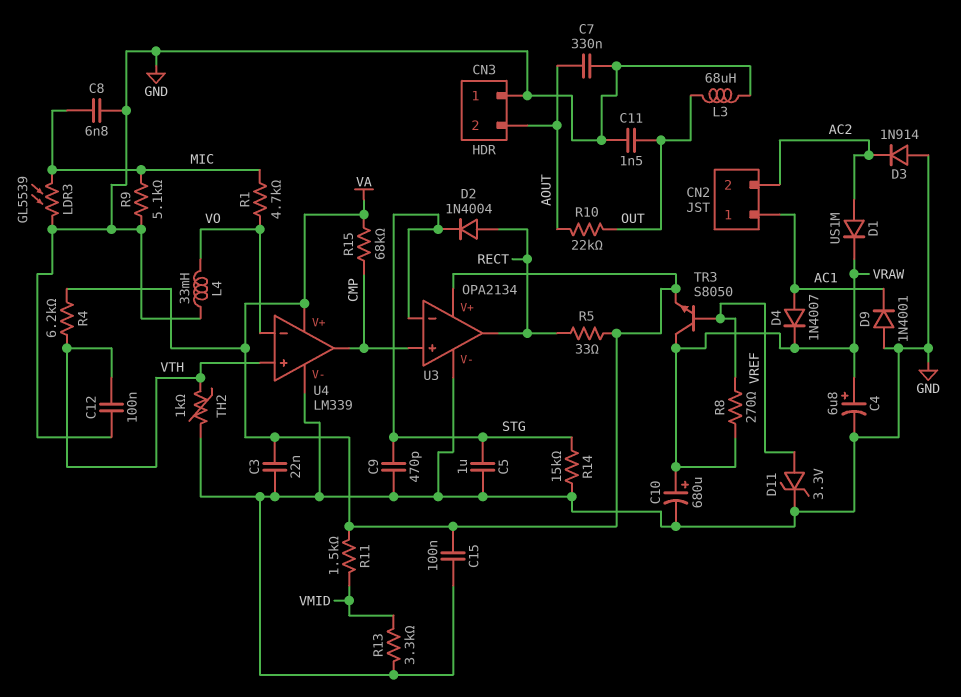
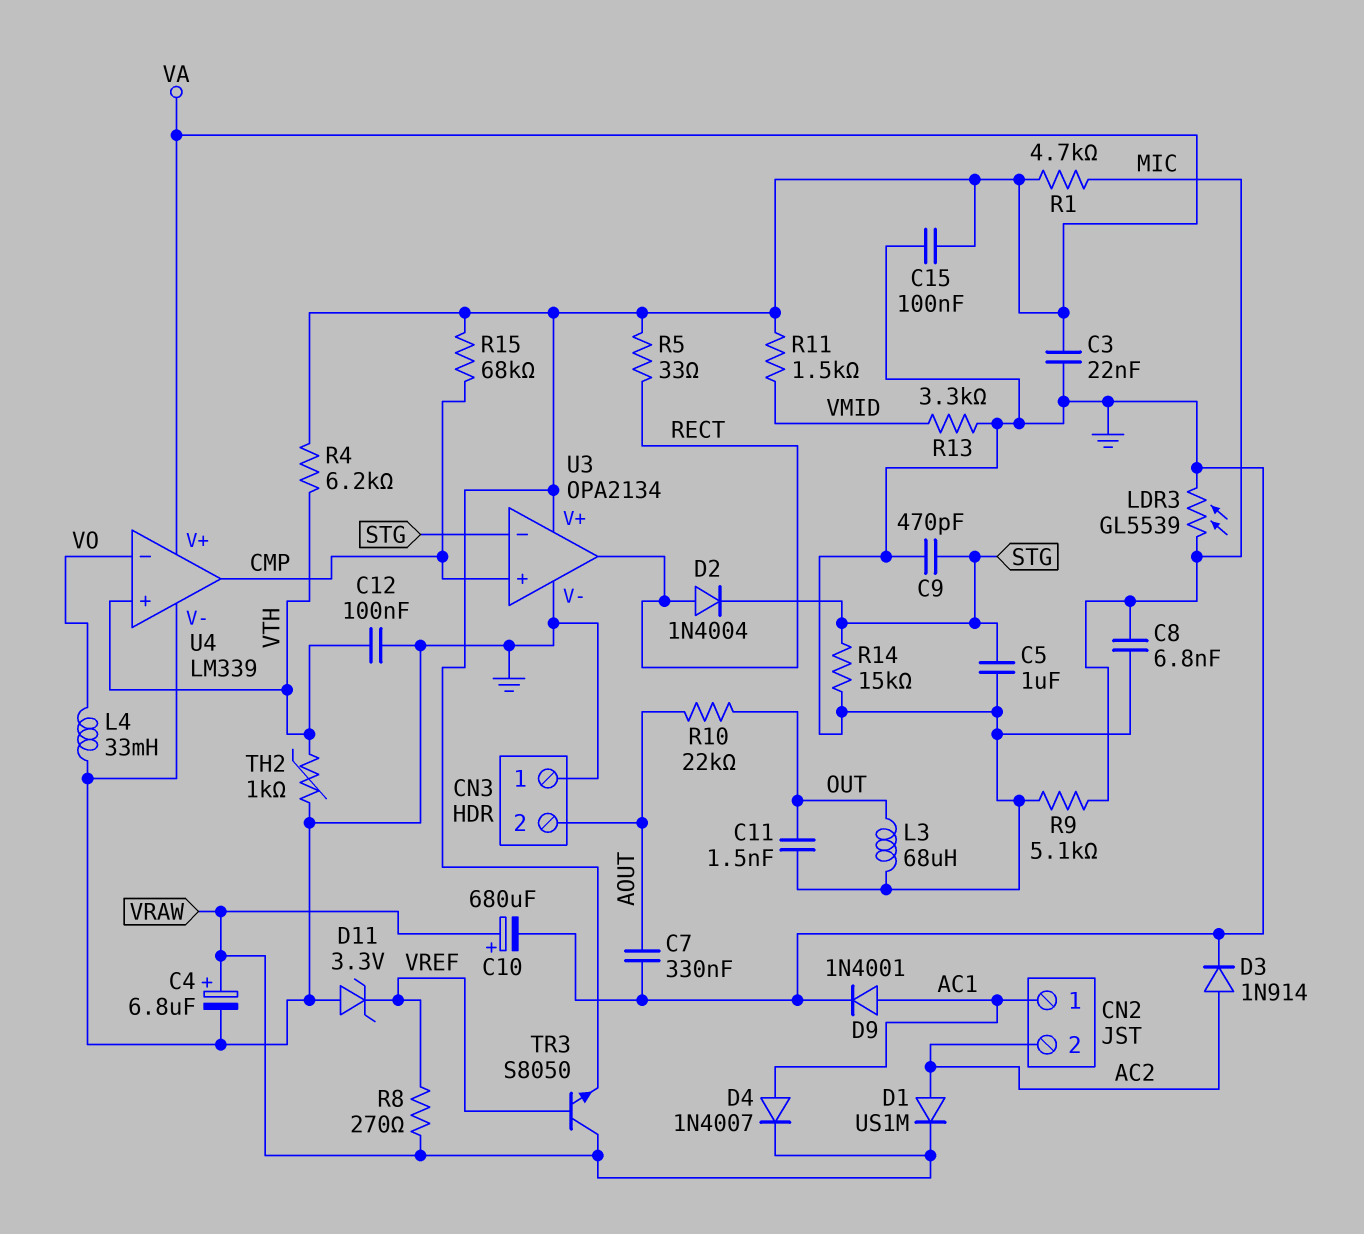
D3: diode 1N914 (A GND, K AC2) -> diode 1N914 (A AC2, K GND)
D9: diode 1N4001 (A GND, K AC1) -> diode 1N4001 (A AC1, K GND)
D11: zener 3.3V (A VREF, K GND) -> zener 3.3V (A GND, K VREF)
R1: 4.7k (MIC, VO) -> 4.7k (MIC, VA)

